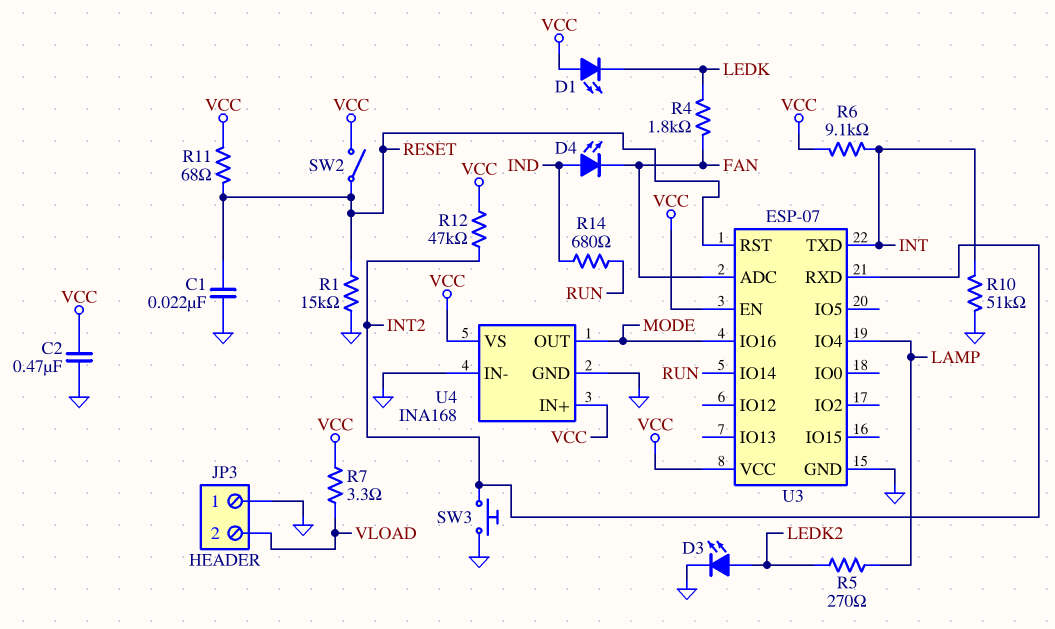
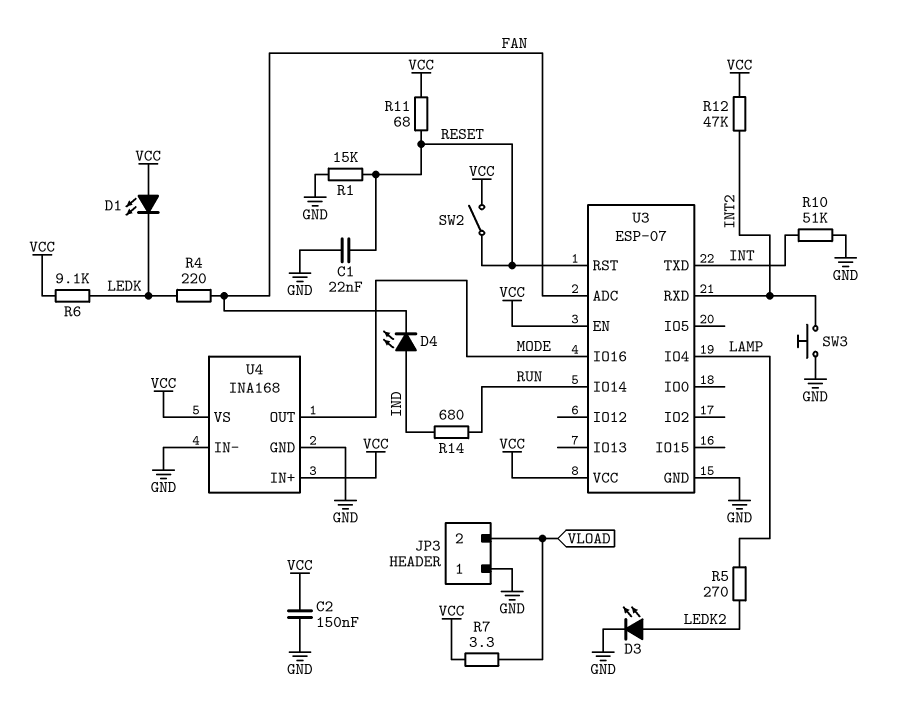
C2: 470nF (GND, VCC) -> 150nF (GND, VCC)
R4: 1.8k (FAN, LEDK) -> 220 (FAN, LEDK)
R6: 9.1k (INT, VCC) -> 9.1k (LEDK, VCC)

